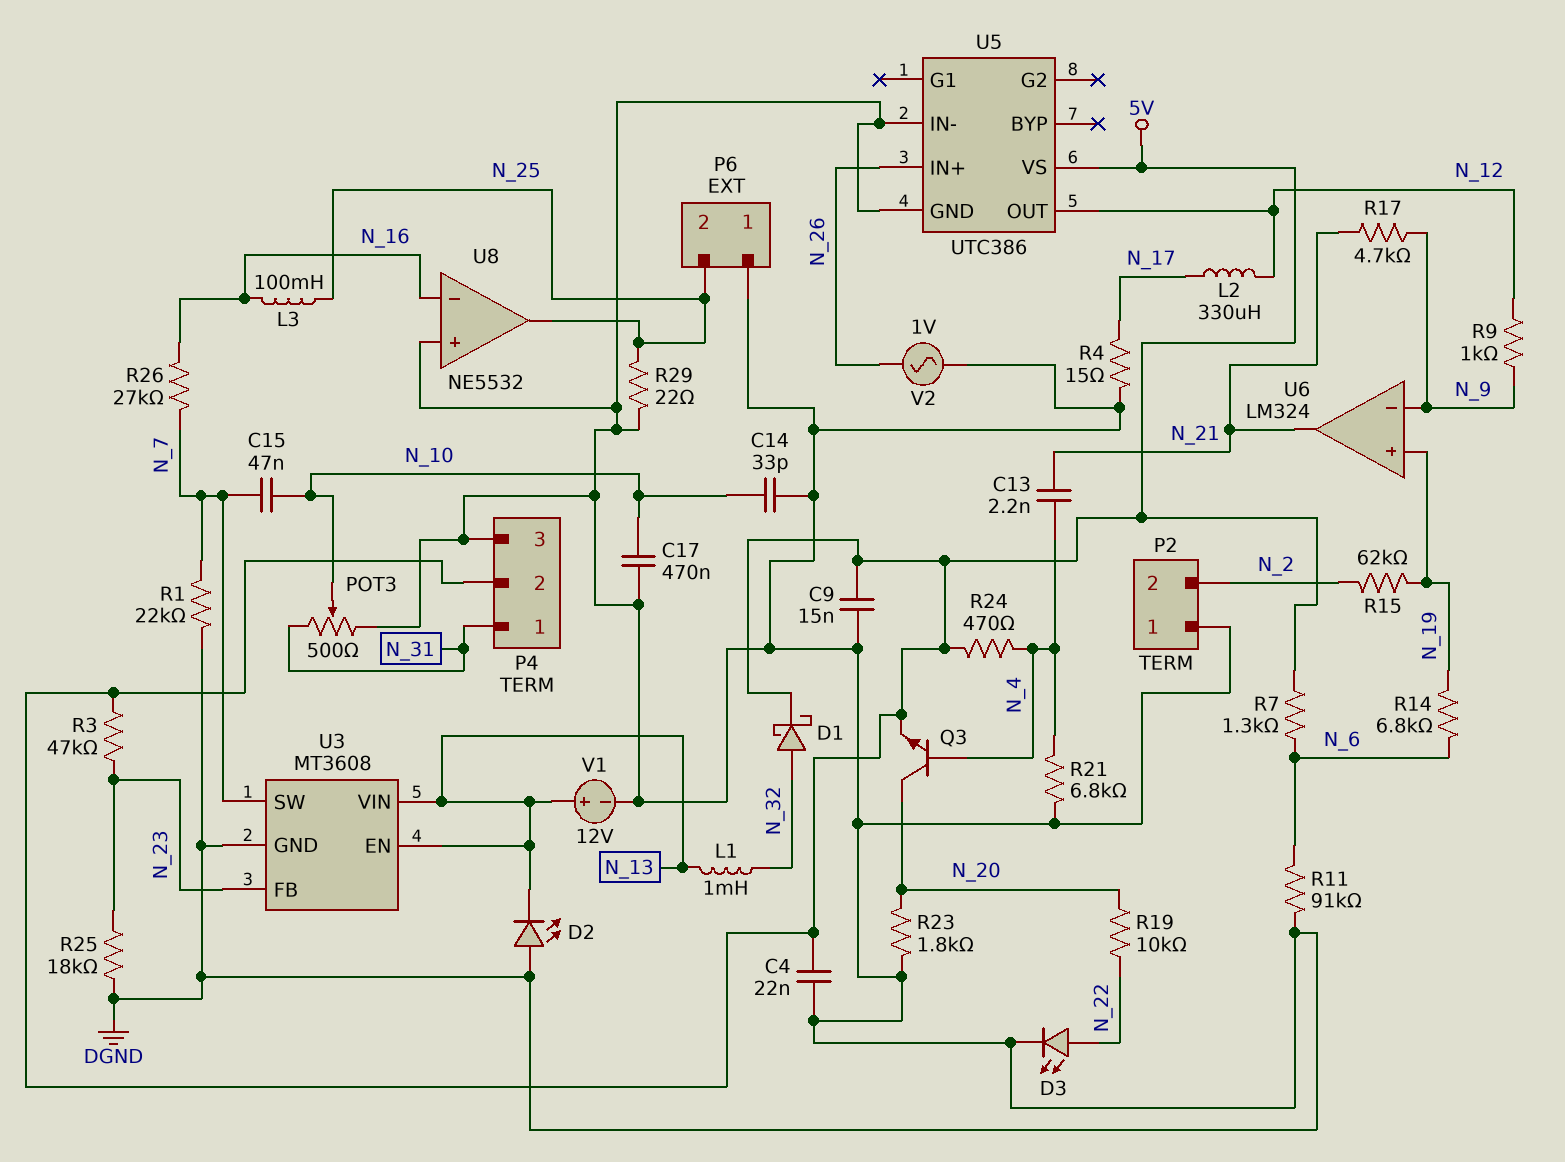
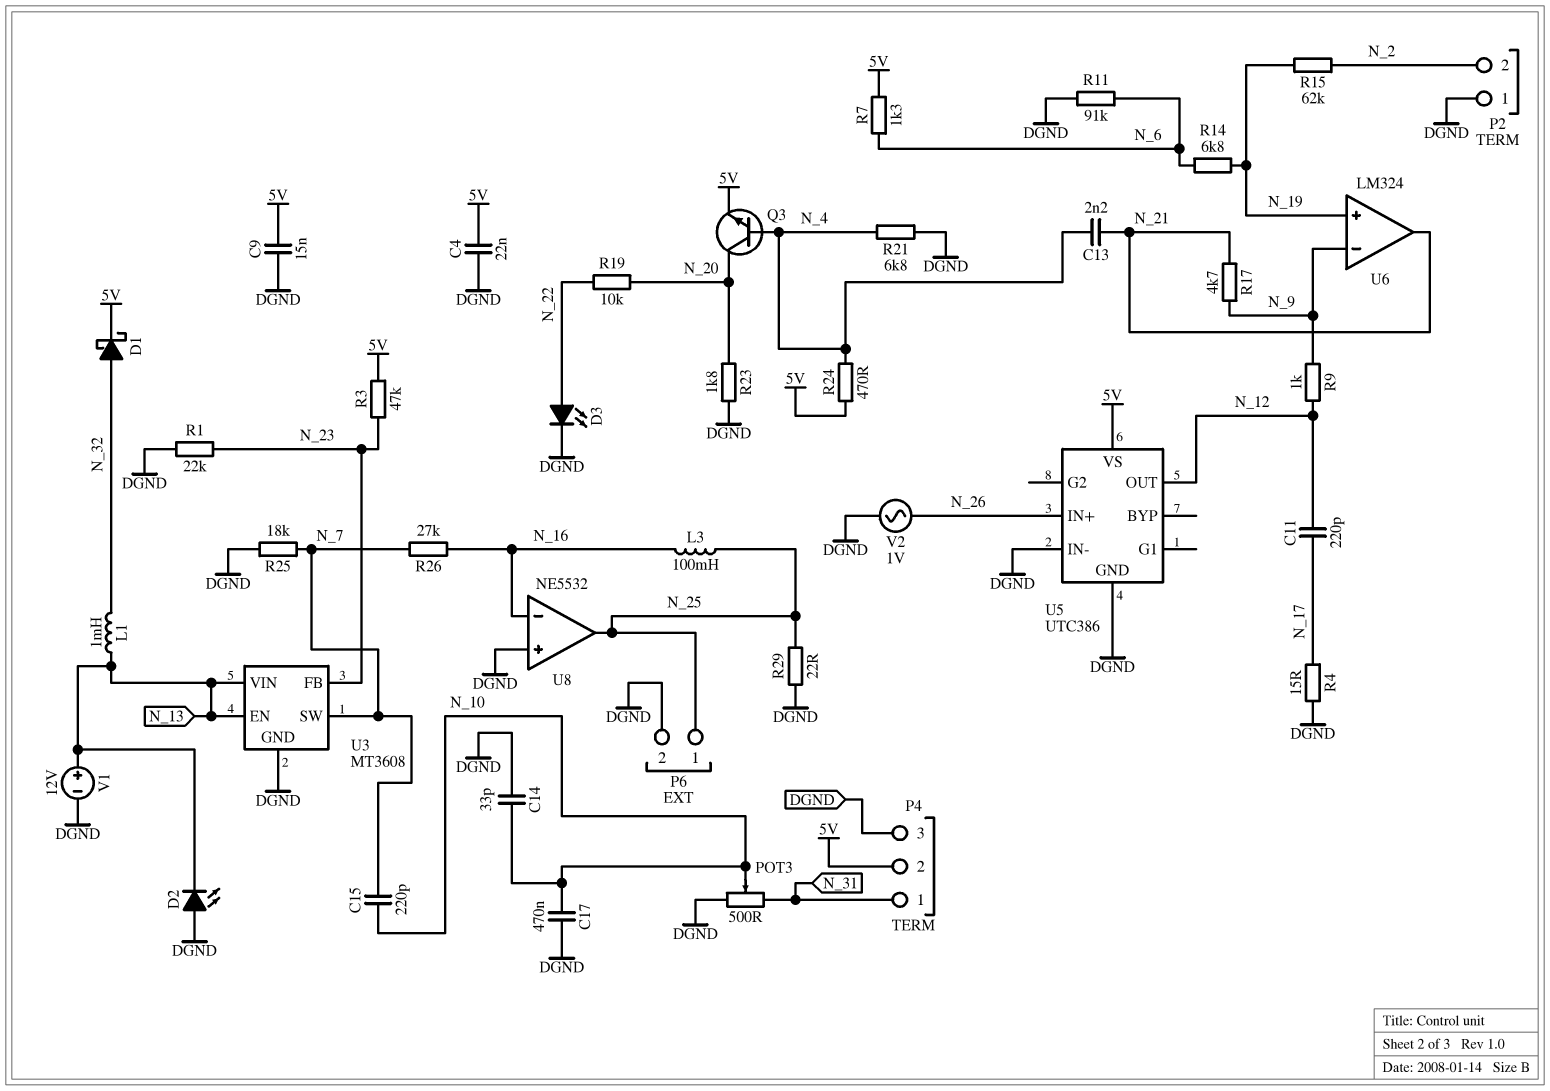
C11: none -> 220pF (N_12, N_17)
C15: 47nF (N_7, N_10) -> 220pF (N_7, N_10)
L2: 330uH (N_12, N_17) -> none
P6 pin 1: DGND -> N_25
P6 pin 2: N_25 -> DGND
R1: 22k (DGND, N_7) -> 22k (DGND, N_23)
R25: 18k (DGND, N_23) -> 18k (DGND, N_7)

